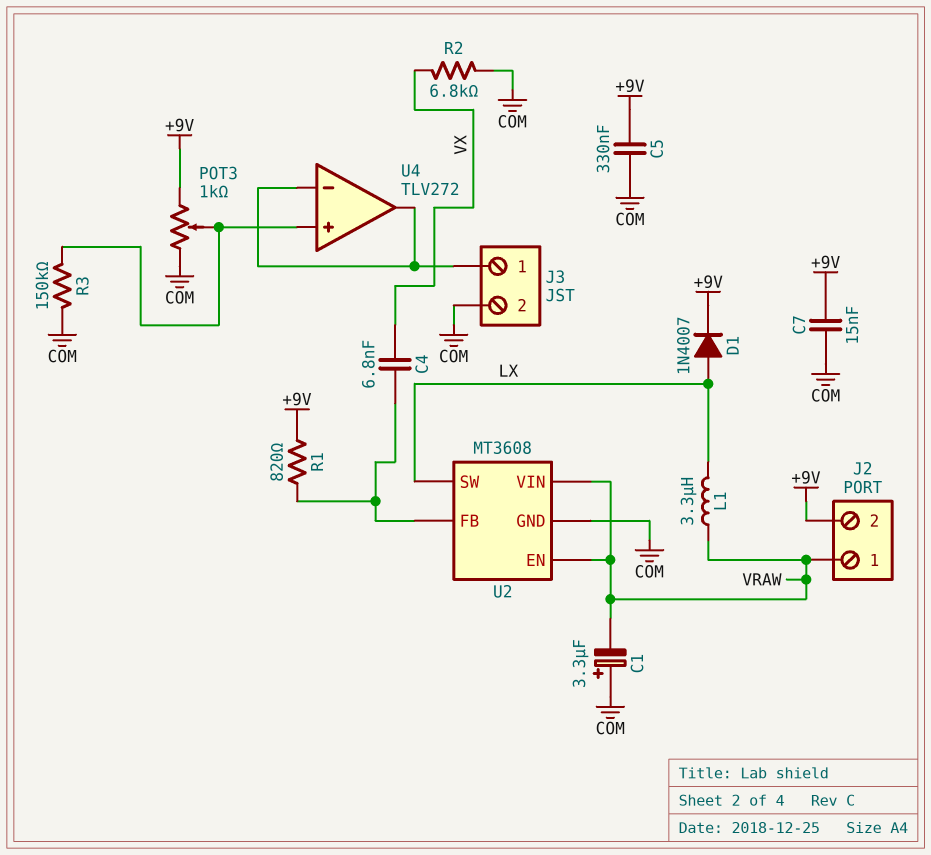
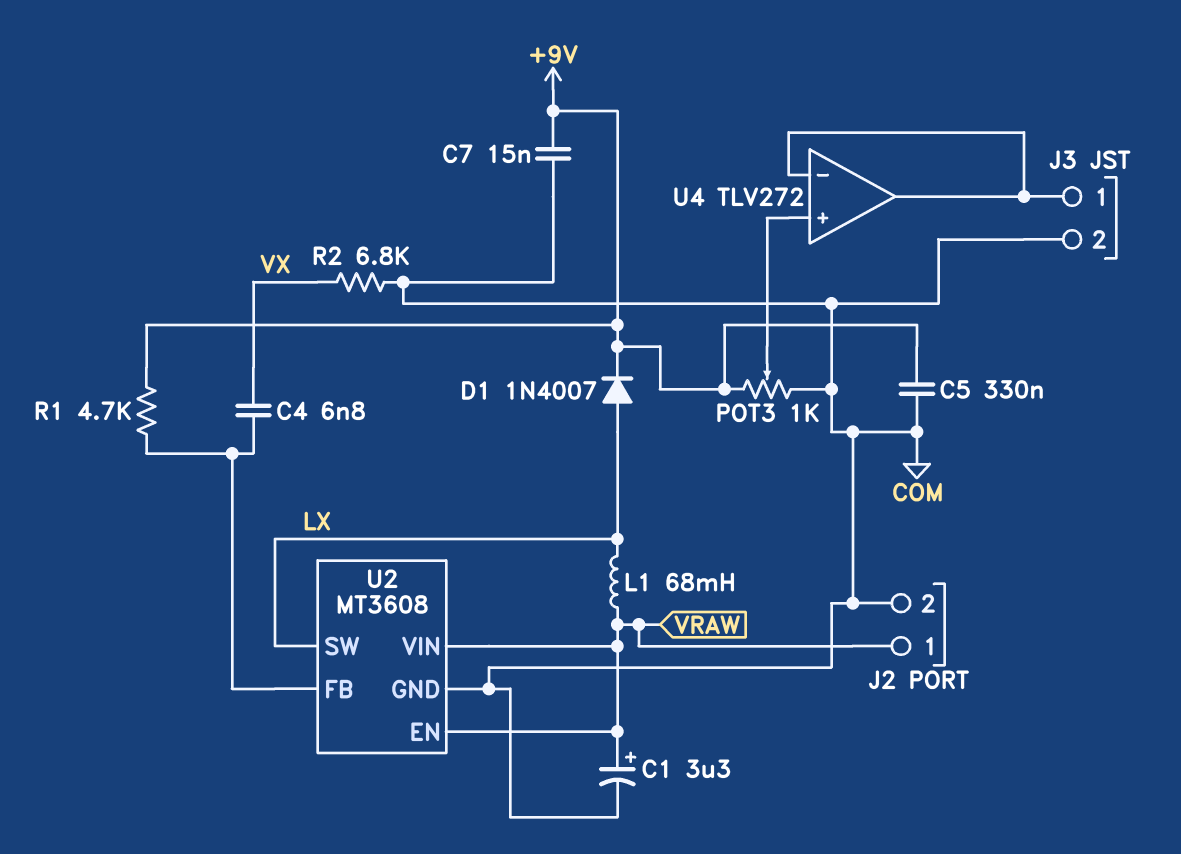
C1: 3.3uF (plus COM, minus VRAW) -> 3.3uF (plus VRAW, minus COM)
J2 pin 2: +9V -> COM
L1: 3.3uH (LX, VRAW) -> 68mH (LX, VRAW)
R1: 820 (+9V, U2/FB) -> 4.7k (+9V, U2/FB)
R3: 150k (COM, U4/in+) -> none

